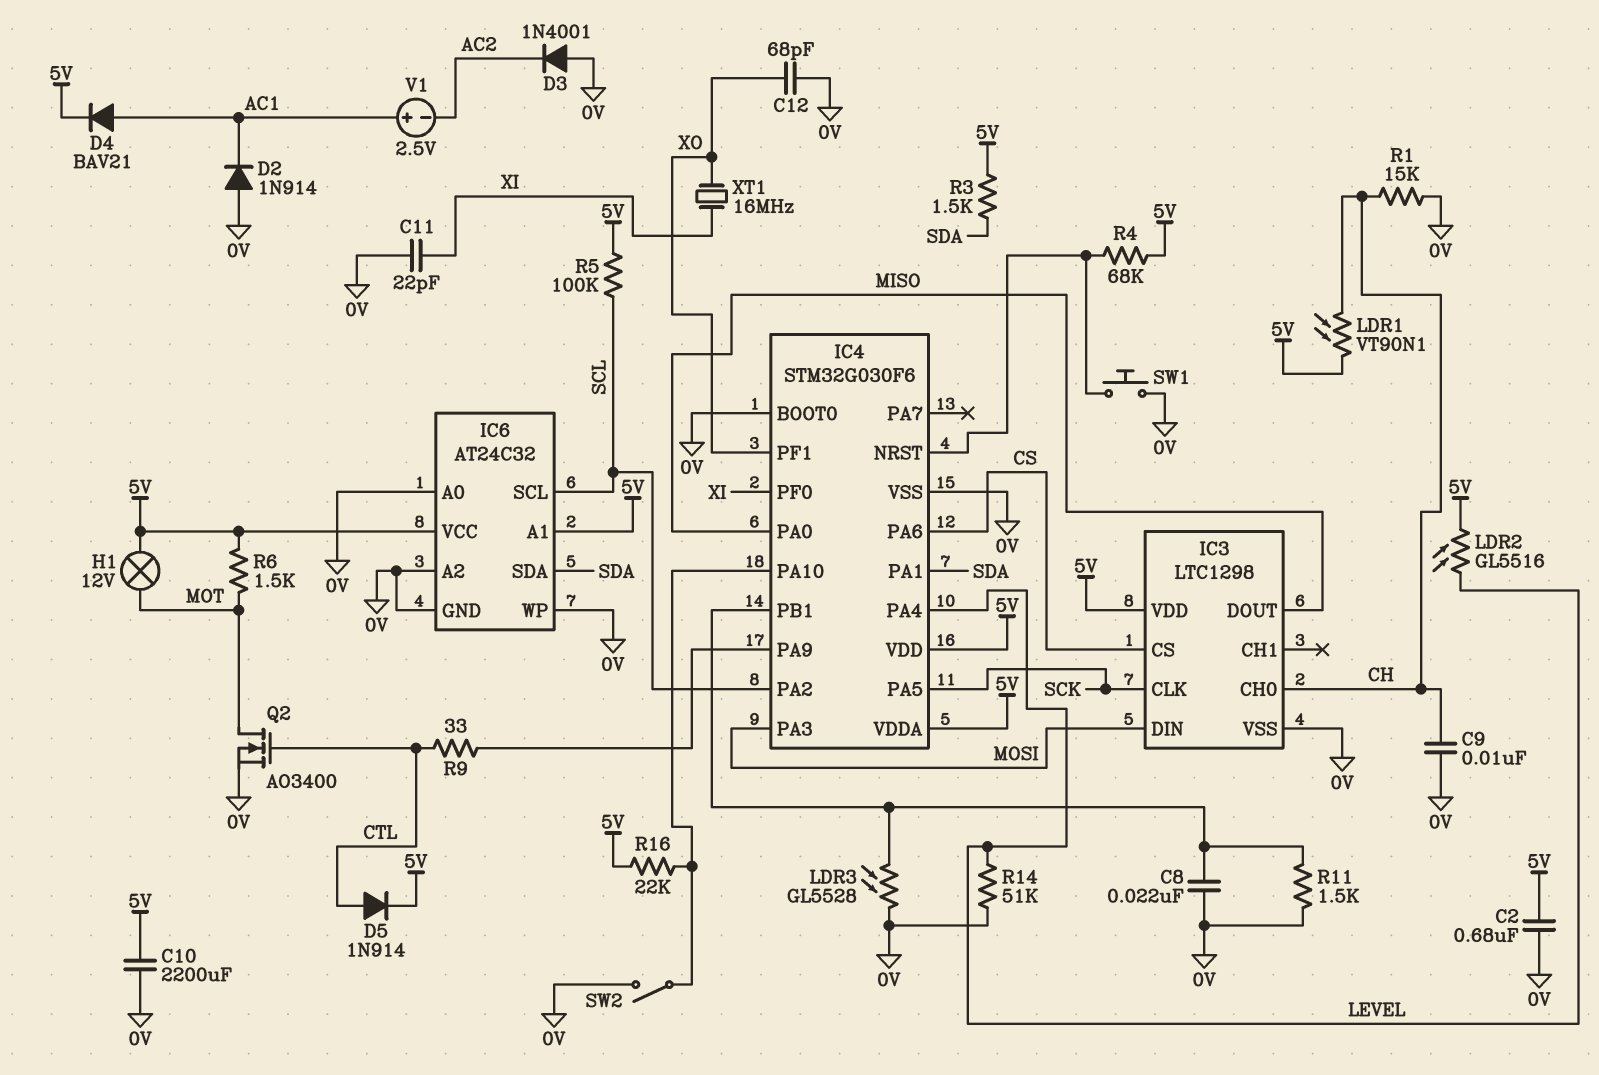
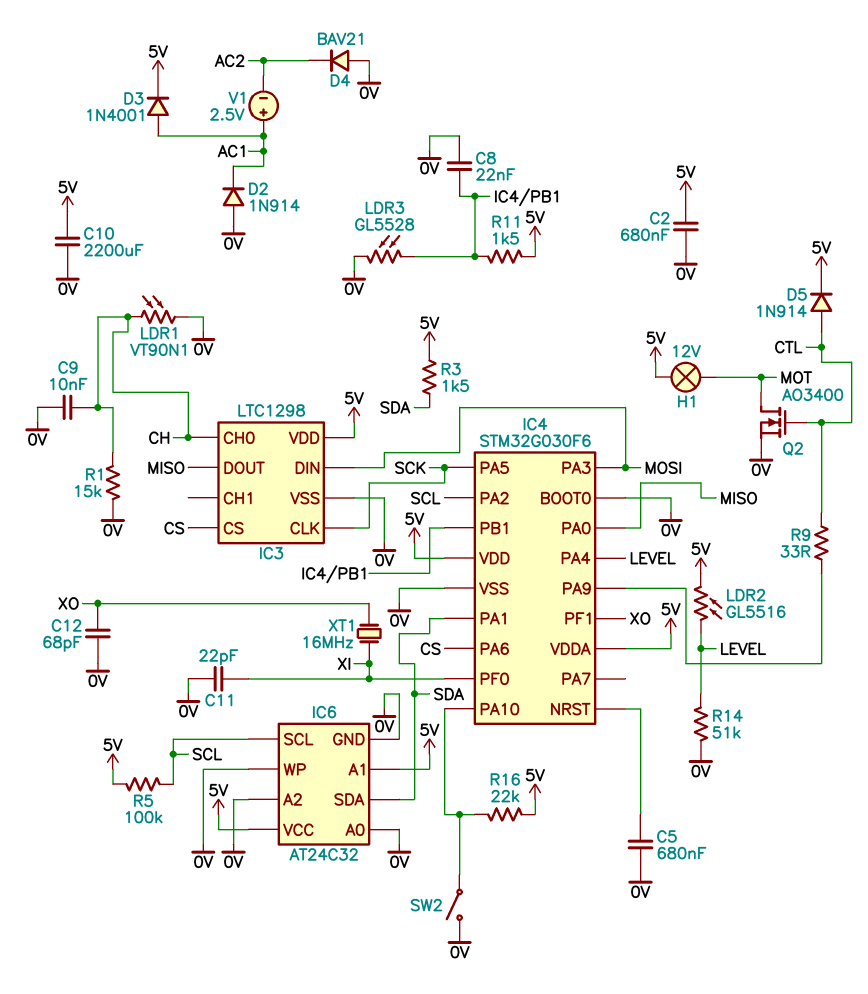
C5: none -> 680nF (0V, IC4/NRST)
D3: diode 1N4001 (A 0V, K AC2) -> diode 1N4001 (A AC1, K 5V)
D4: diode BAV21 (A AC1, K 5V) -> diode BAV21 (A 0V, K AC2)
LDR1: VT90N1 (5V, CH) -> VT90N1 (0V, CH)
R4: 68k (5V, IC4/NRST) -> none
R6: 1.5k (5V, MOT) -> none
R11: 1.5k (0V, IC4/PB1) -> 1.5k (5V, IC4/PB1)
SW1: button (0V, IC4/NRST) -> none

